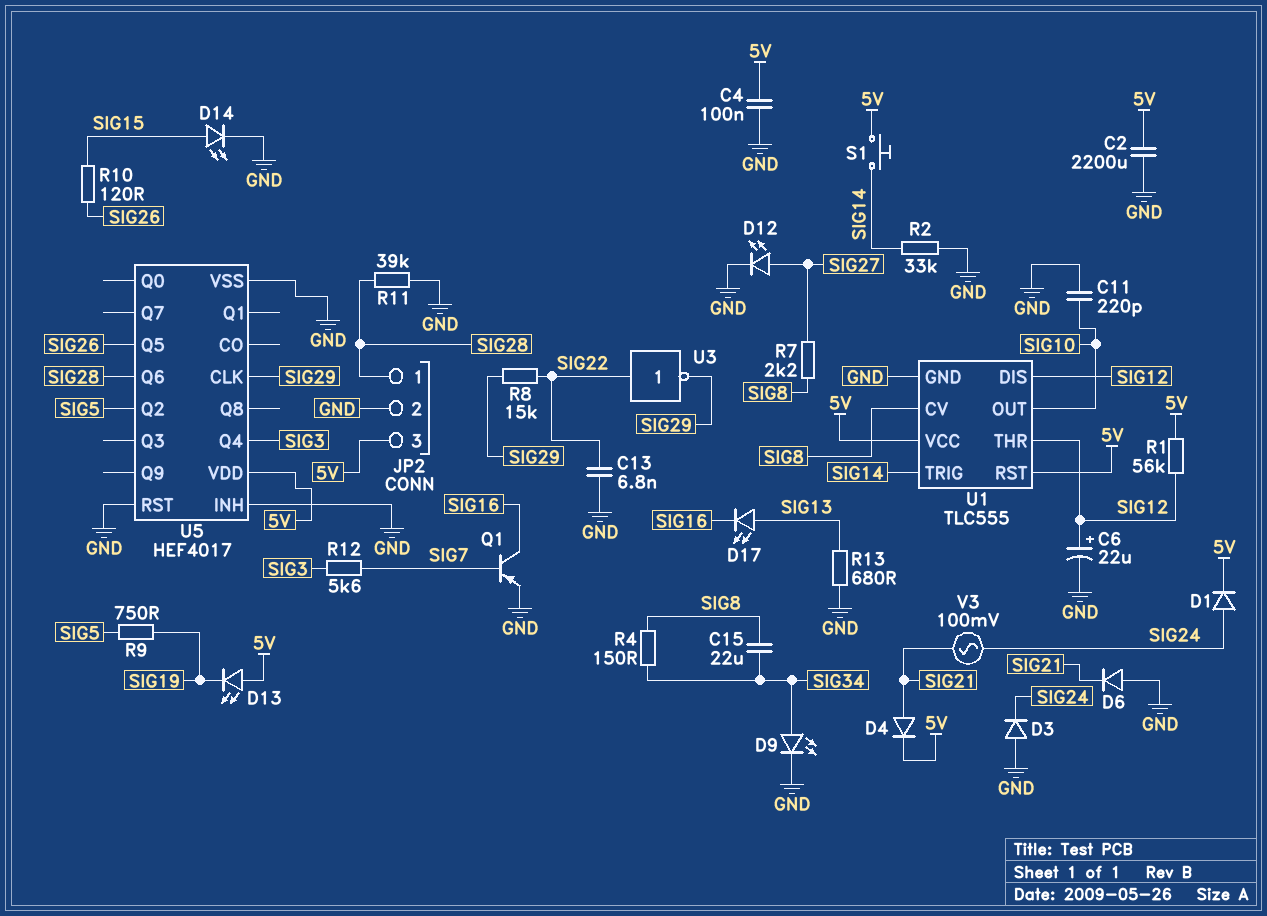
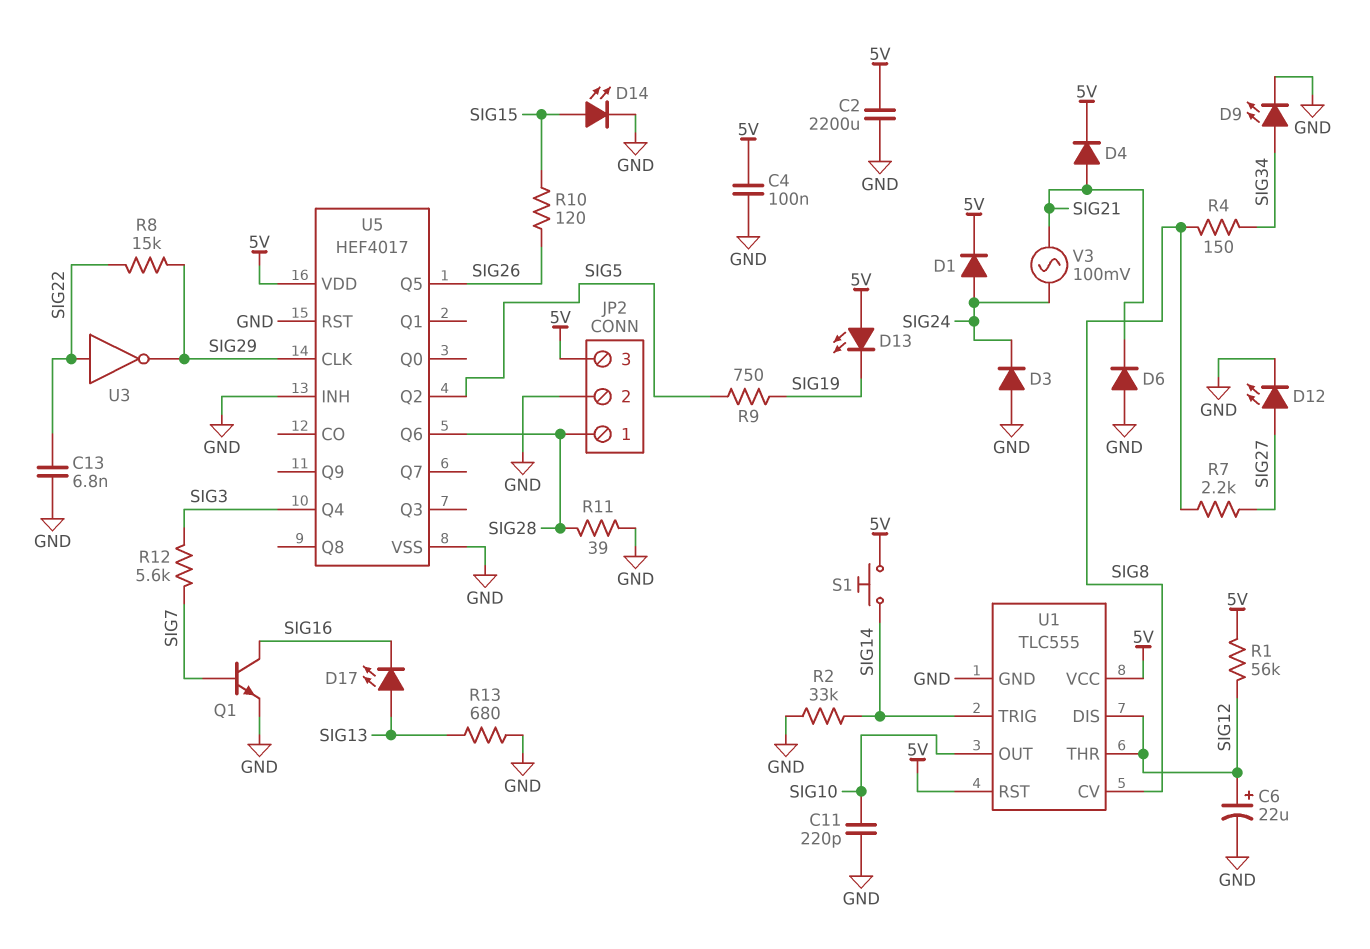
C15: 22uF (SIG8, SIG34) -> none
Q1: PNP (B SIG7, C SIG16, E GND) -> NPN (B SIG7, C SIG16, E GND)
R11: 39k (GND, SIG28) -> 39 (GND, SIG28)

